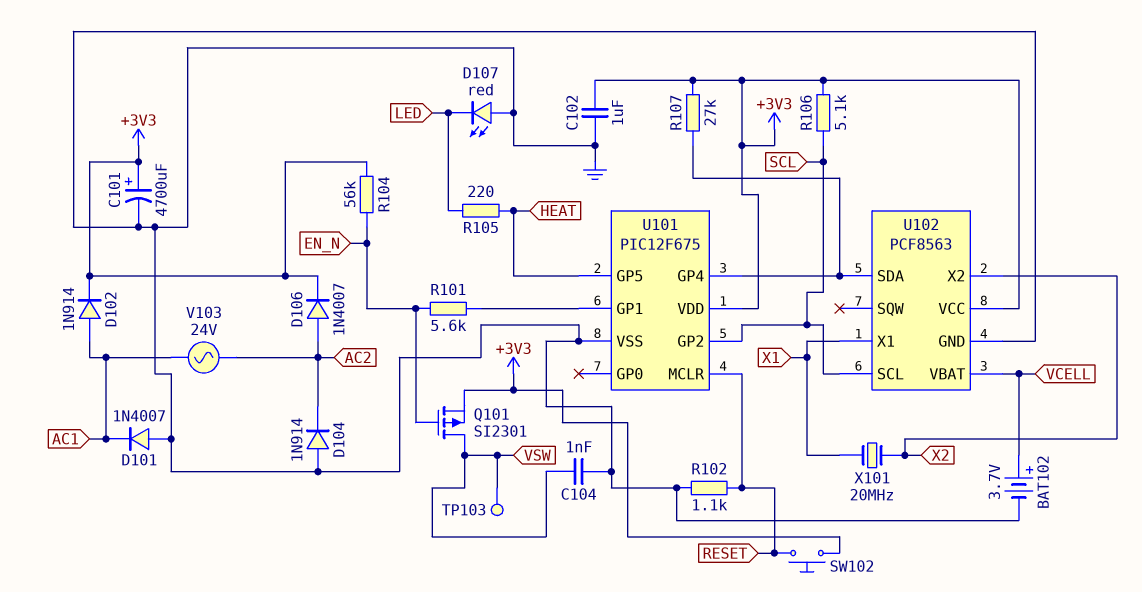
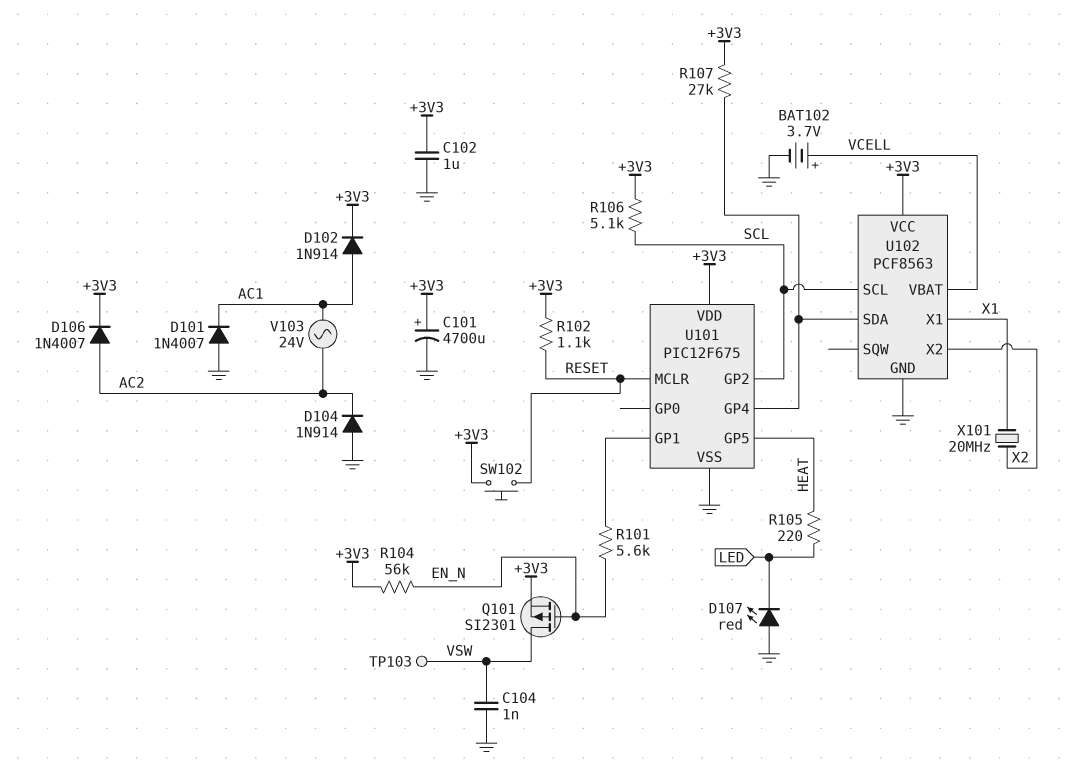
R102: 1.1k (GND, RESET) -> 1.1k (+3V3, RESET)

